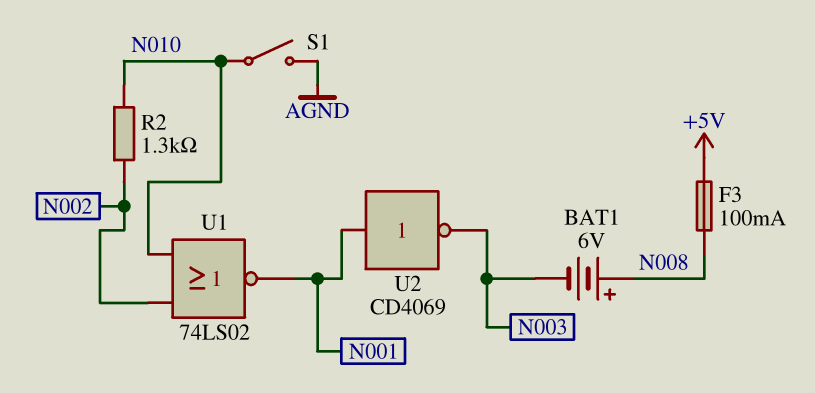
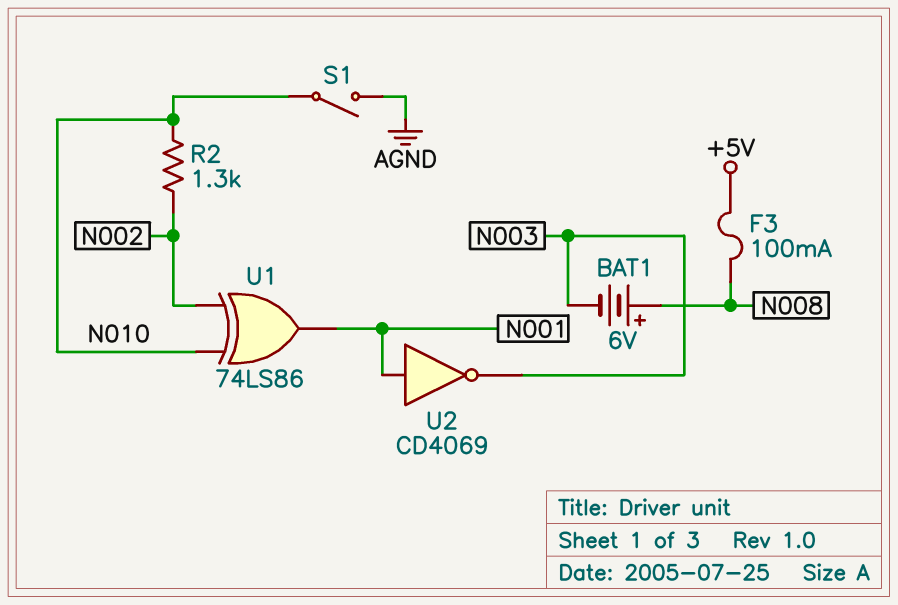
U1: NOR 74LS02 (in N002, in N010, out N001) -> XOR 74LS86 (in N002, in N010, out N001)

